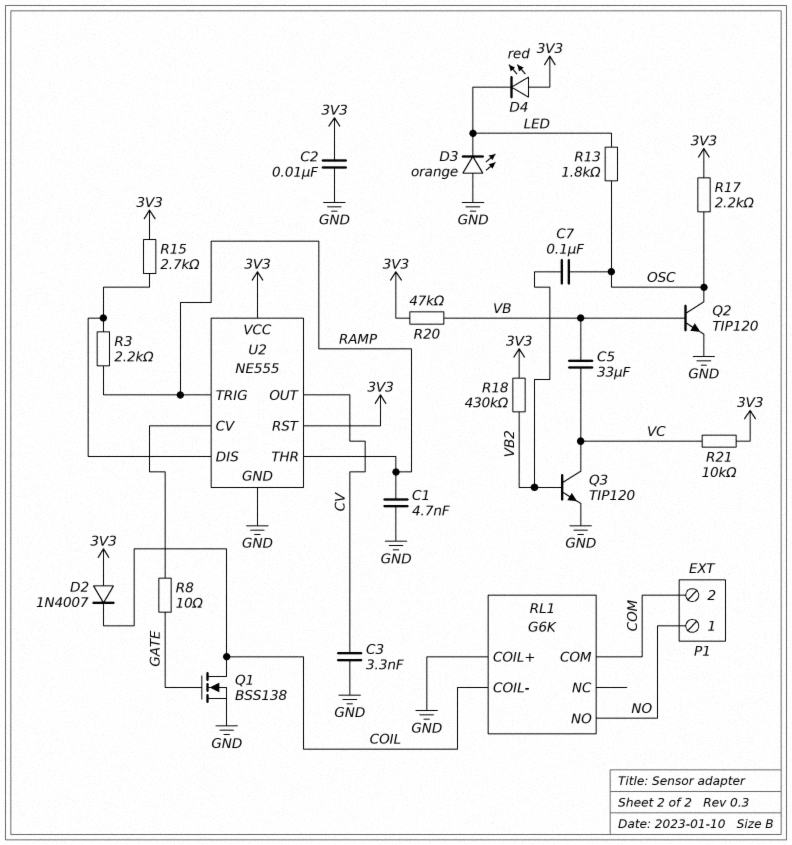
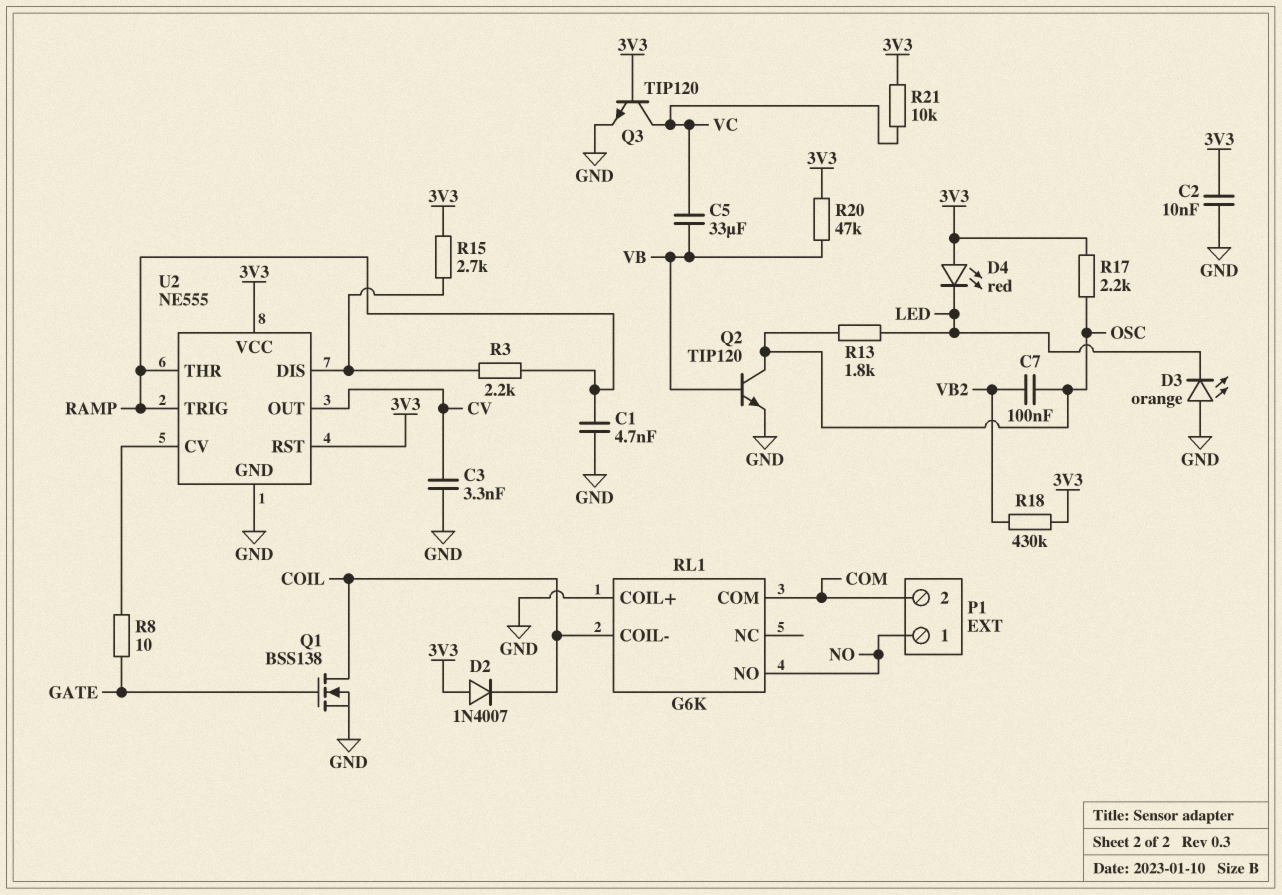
Q3: NPN TIP120 (B VB2, C VC, E GND) -> NPN TIP120 (B 3V3, C VC, E GND)

